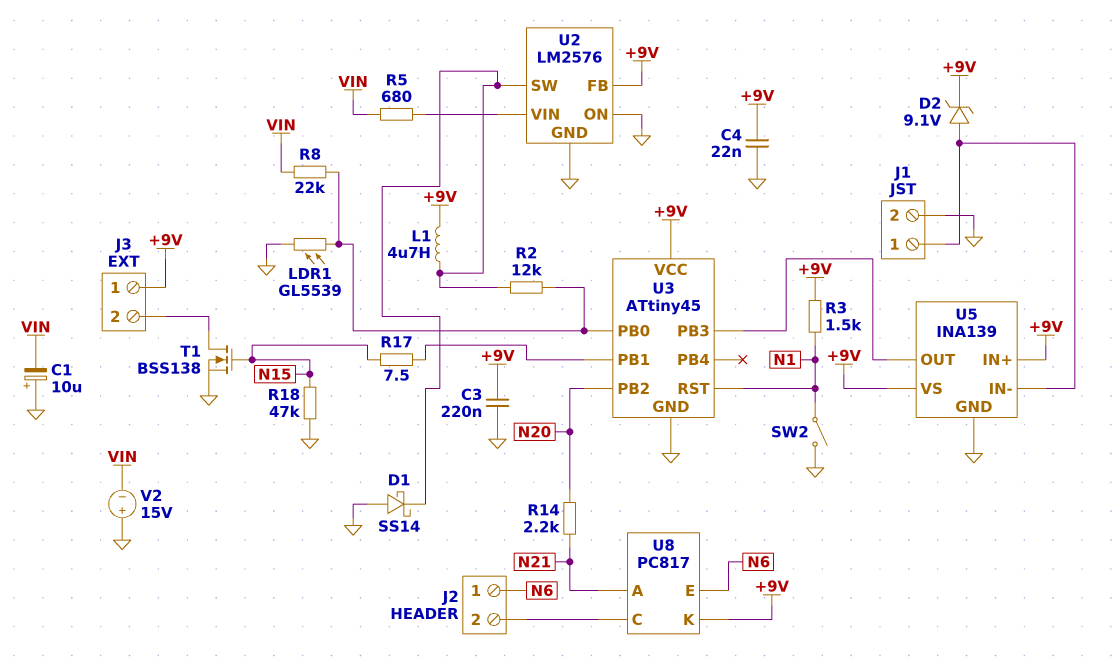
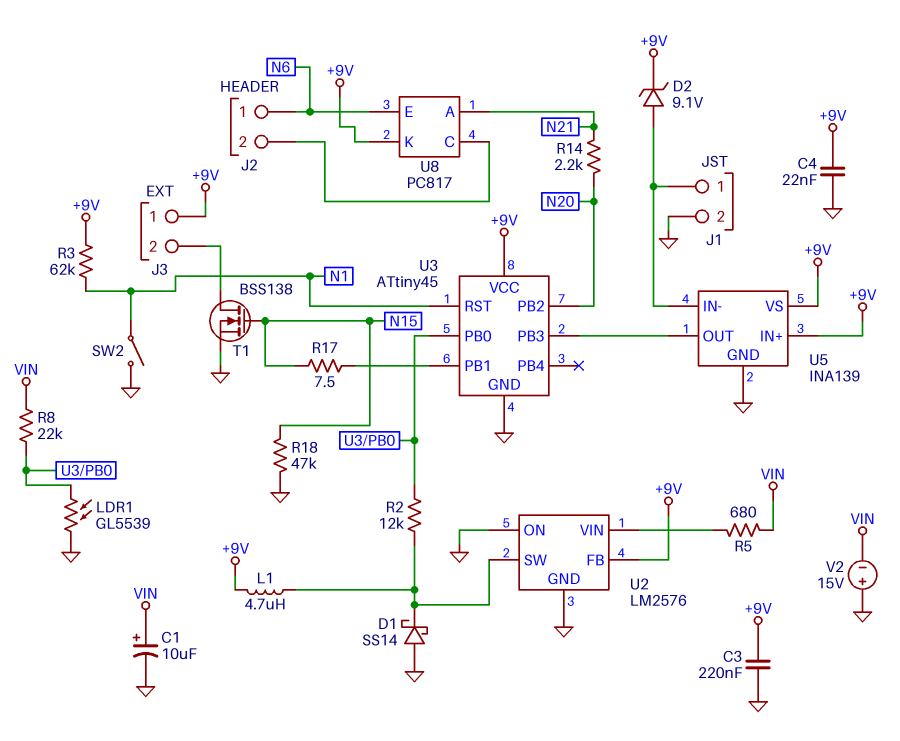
C1: 10uF (plus GND, minus VIN) -> 10uF (plus VIN, minus GND)
R3: 1.5k (+9V, N1) -> 62k (+9V, N1)

